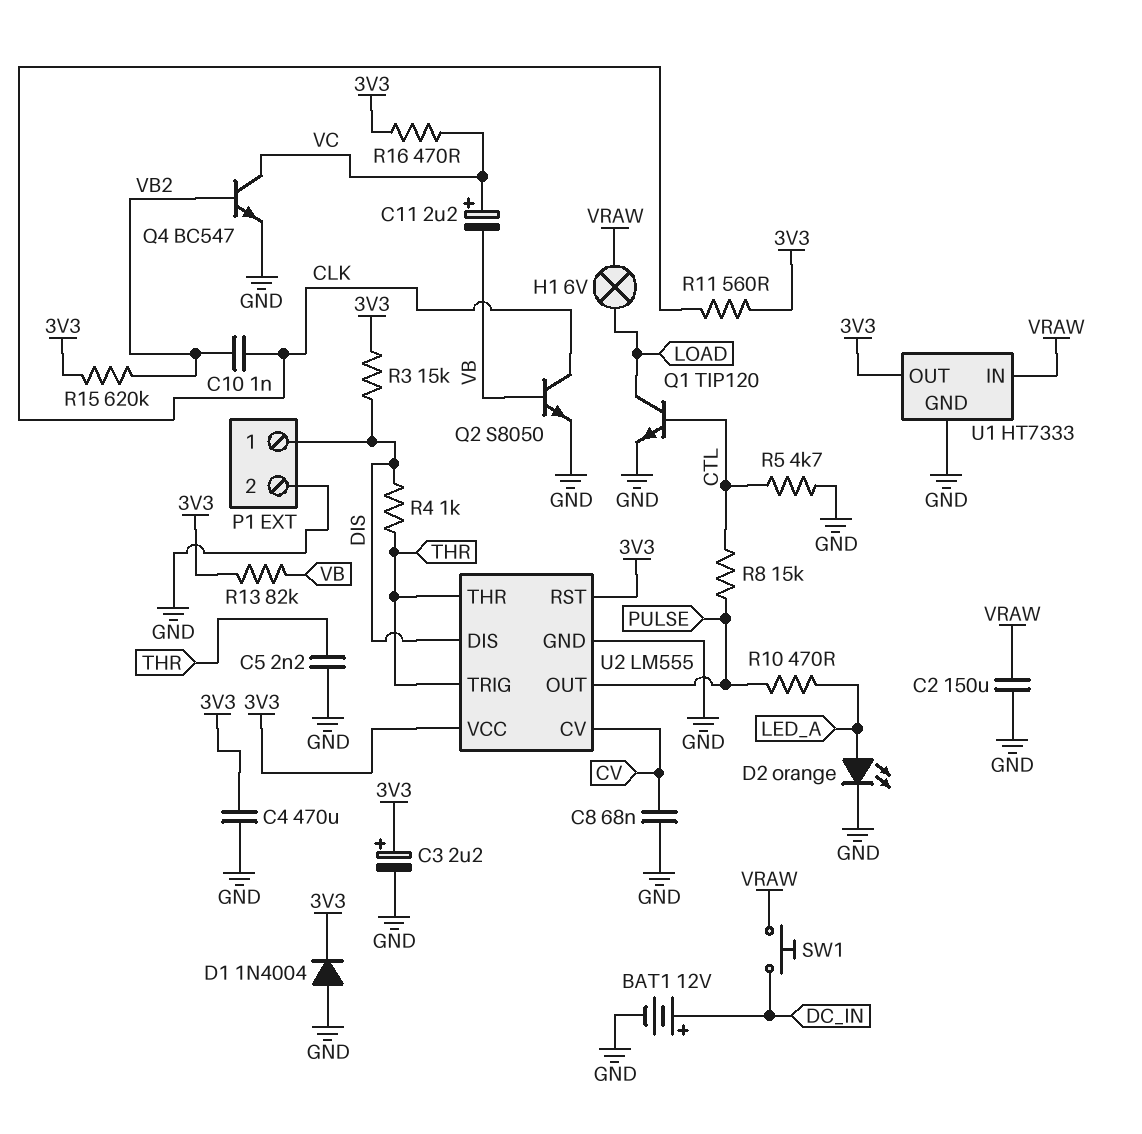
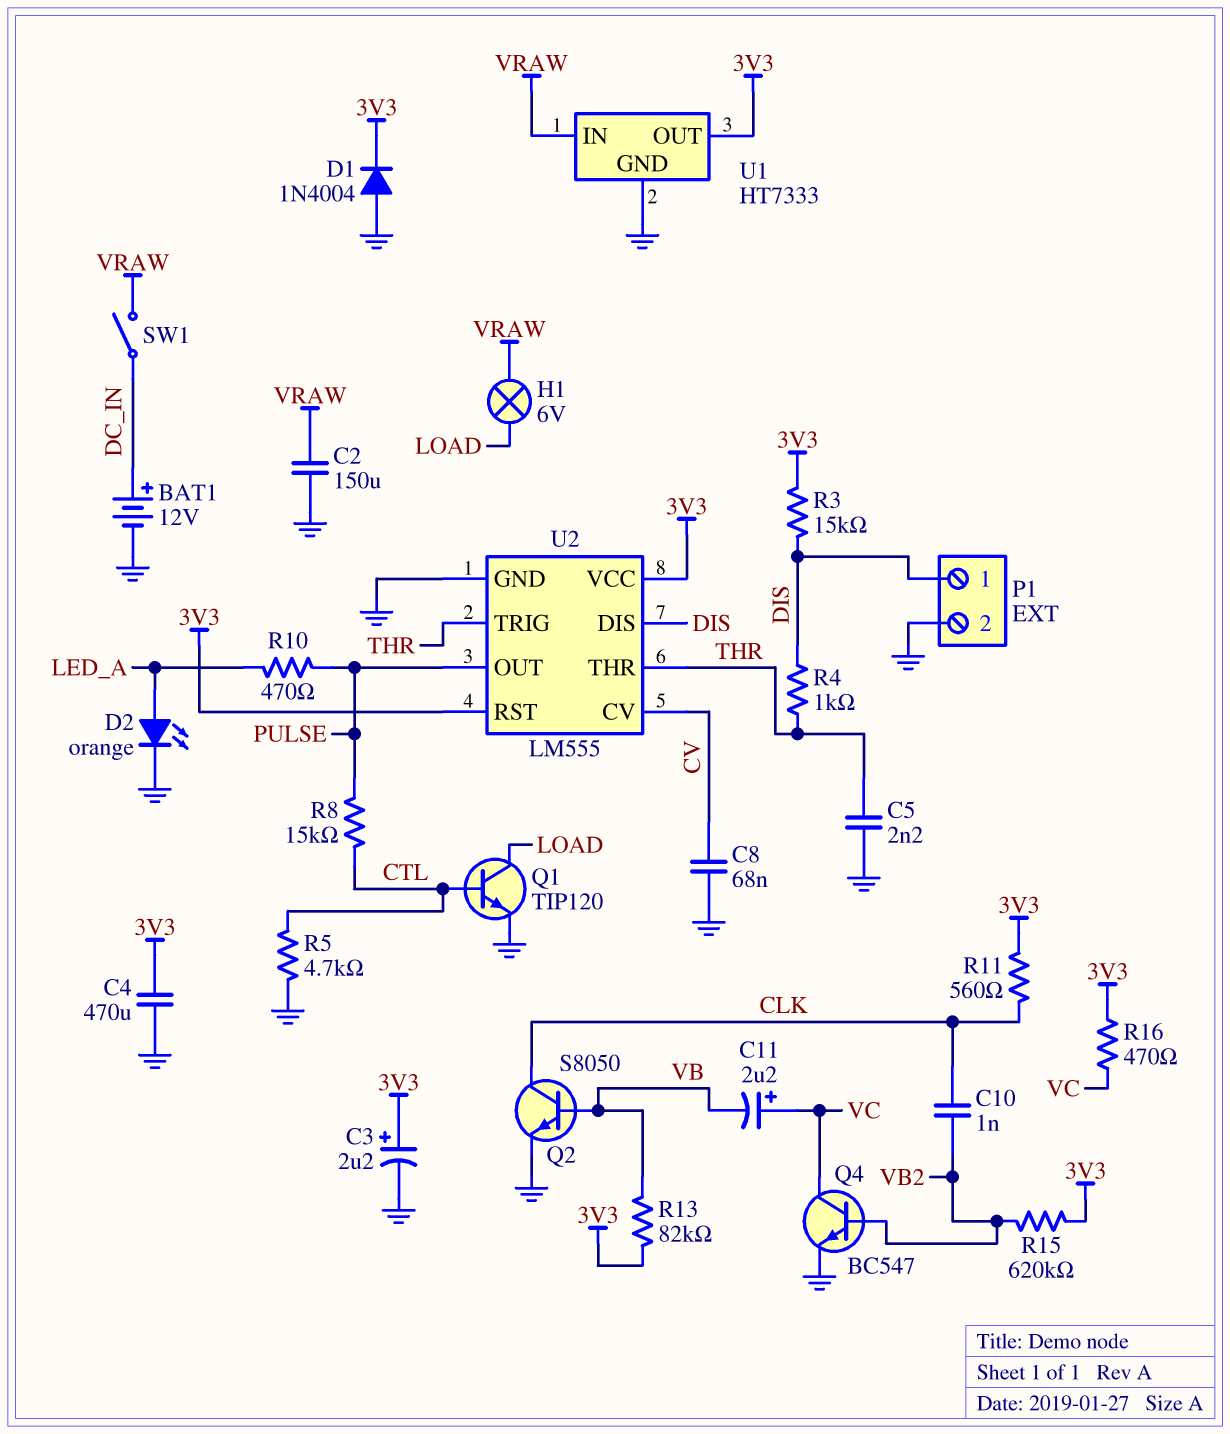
SW1: button (DC_IN, VRAW) -> switch (DC_IN, VRAW)

